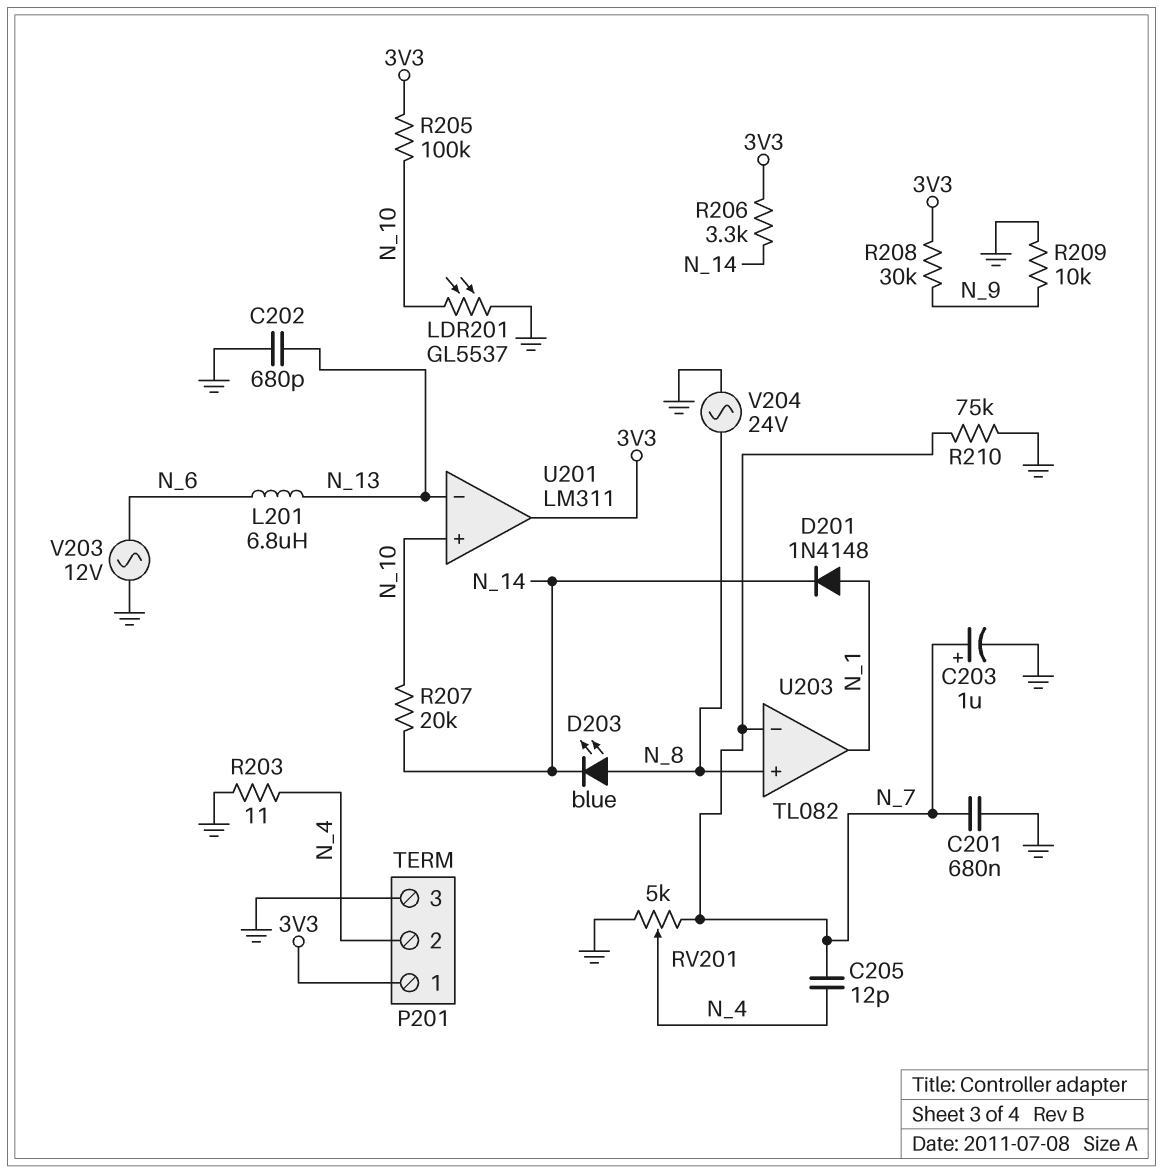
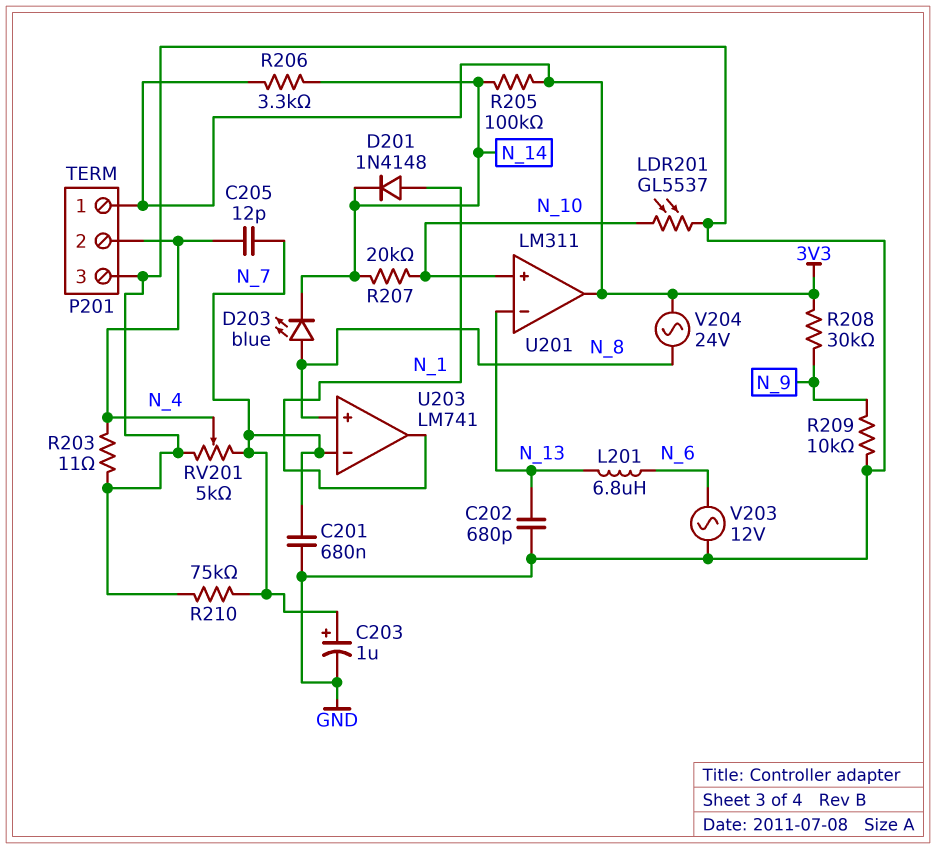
R205: 100k (3V3, N_10) -> 100k (3V3, N_14)
U203: TL082 -> LM741
V204: AC 24V (GND, N_8) -> AC 24V (3V3, N_8)

